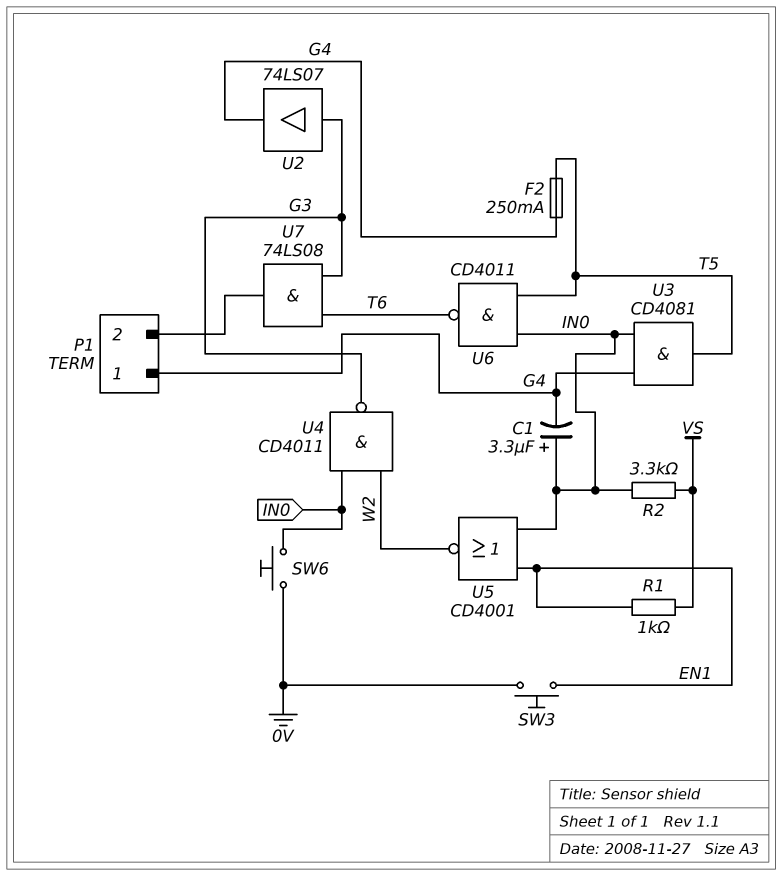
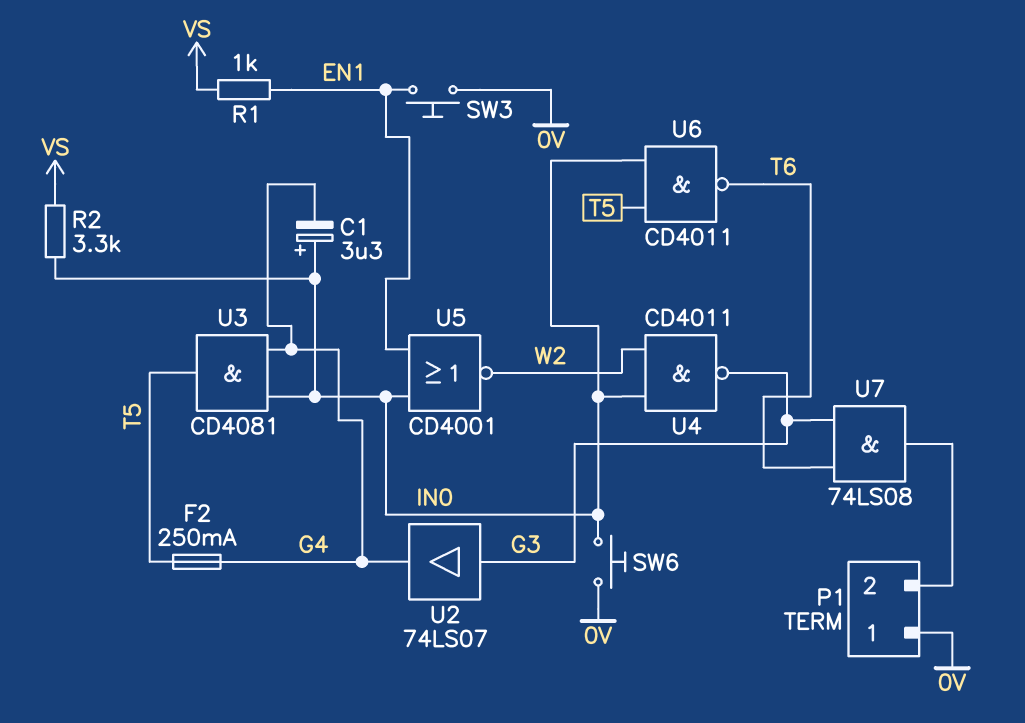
P1 pin 1: G4 -> 0V

